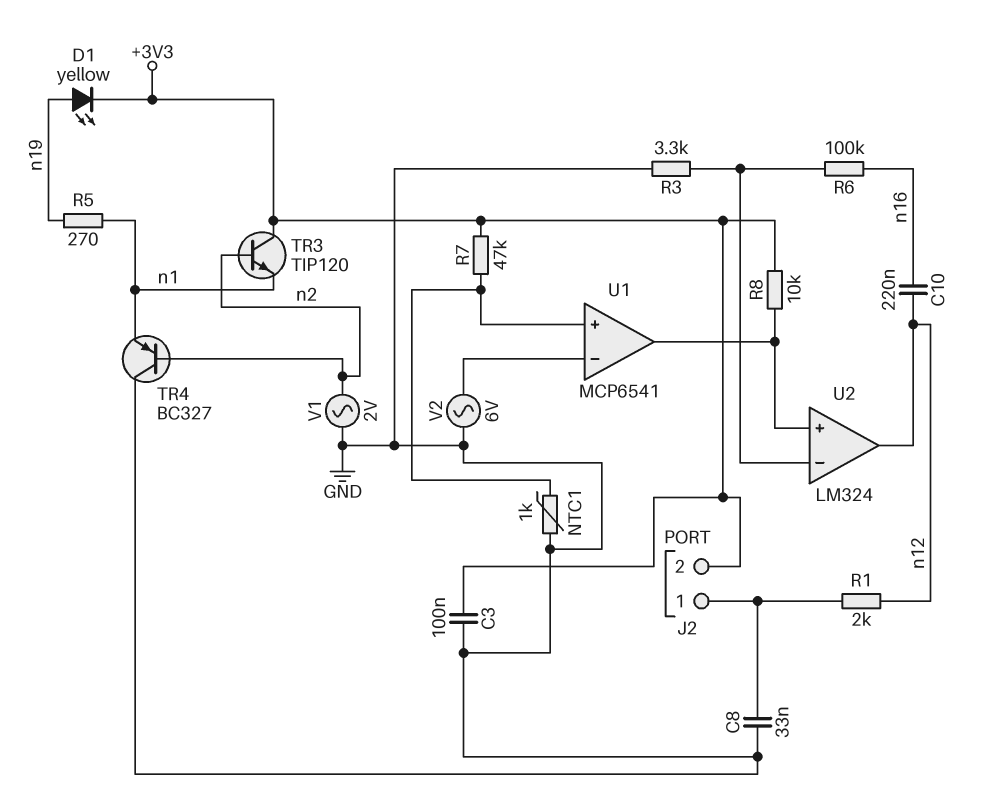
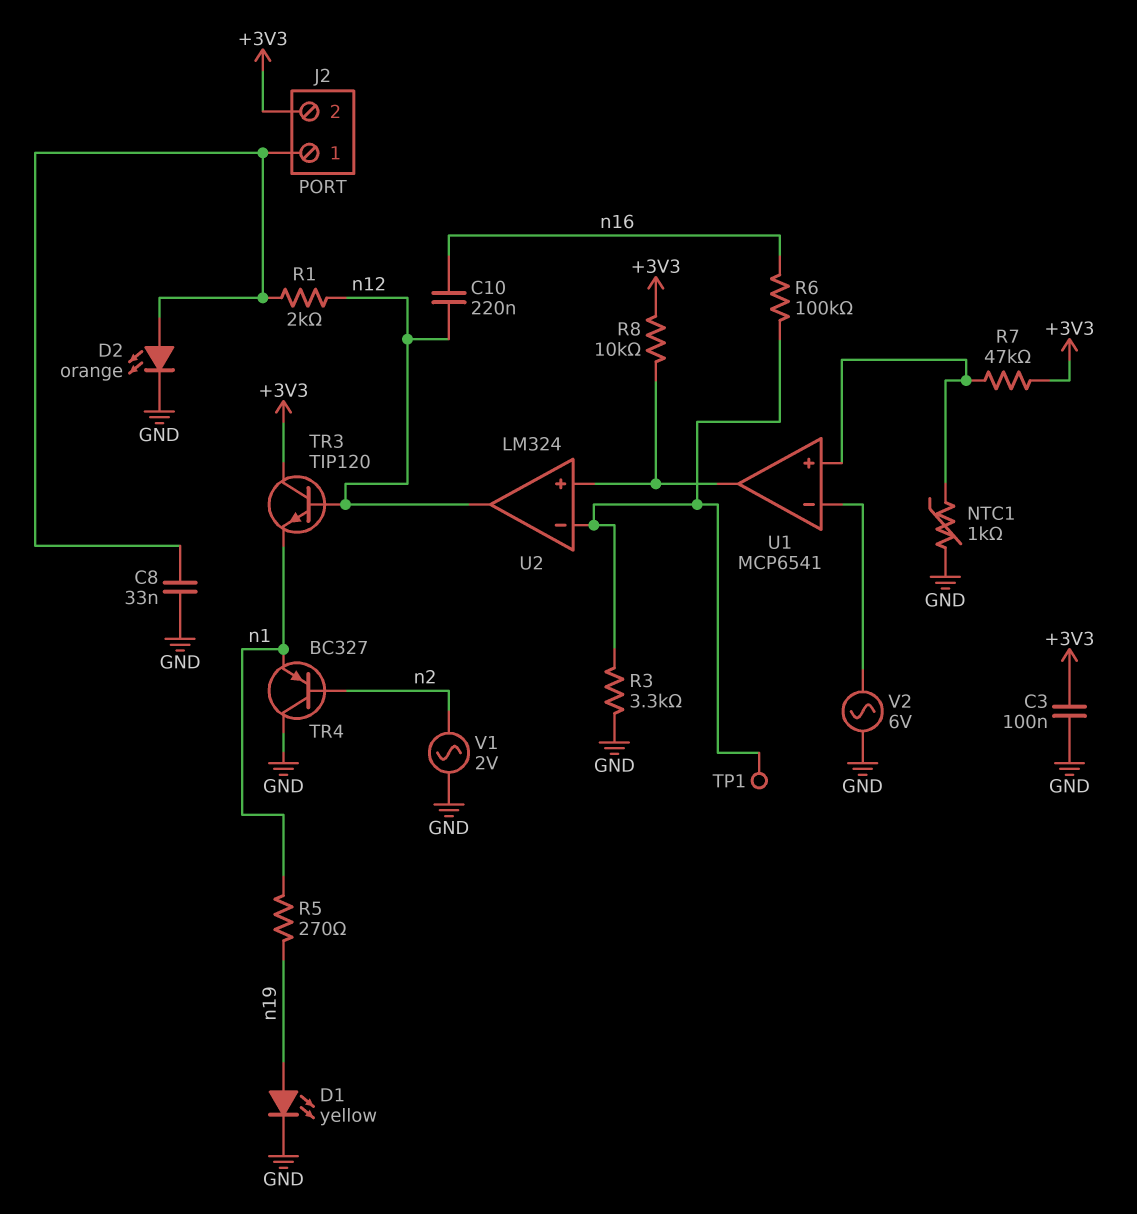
D1: LED yellow (A n19, K +3V3) -> LED yellow (A n19, K GND)
D2: none -> LED orange (A J2/1, K GND)
TP1: none -> test point (U2/in-)
TR3: NPN TIP120 (B n2, C +3V3, E n1) -> NPN TIP120 (B n12, C +3V3, E n1)

